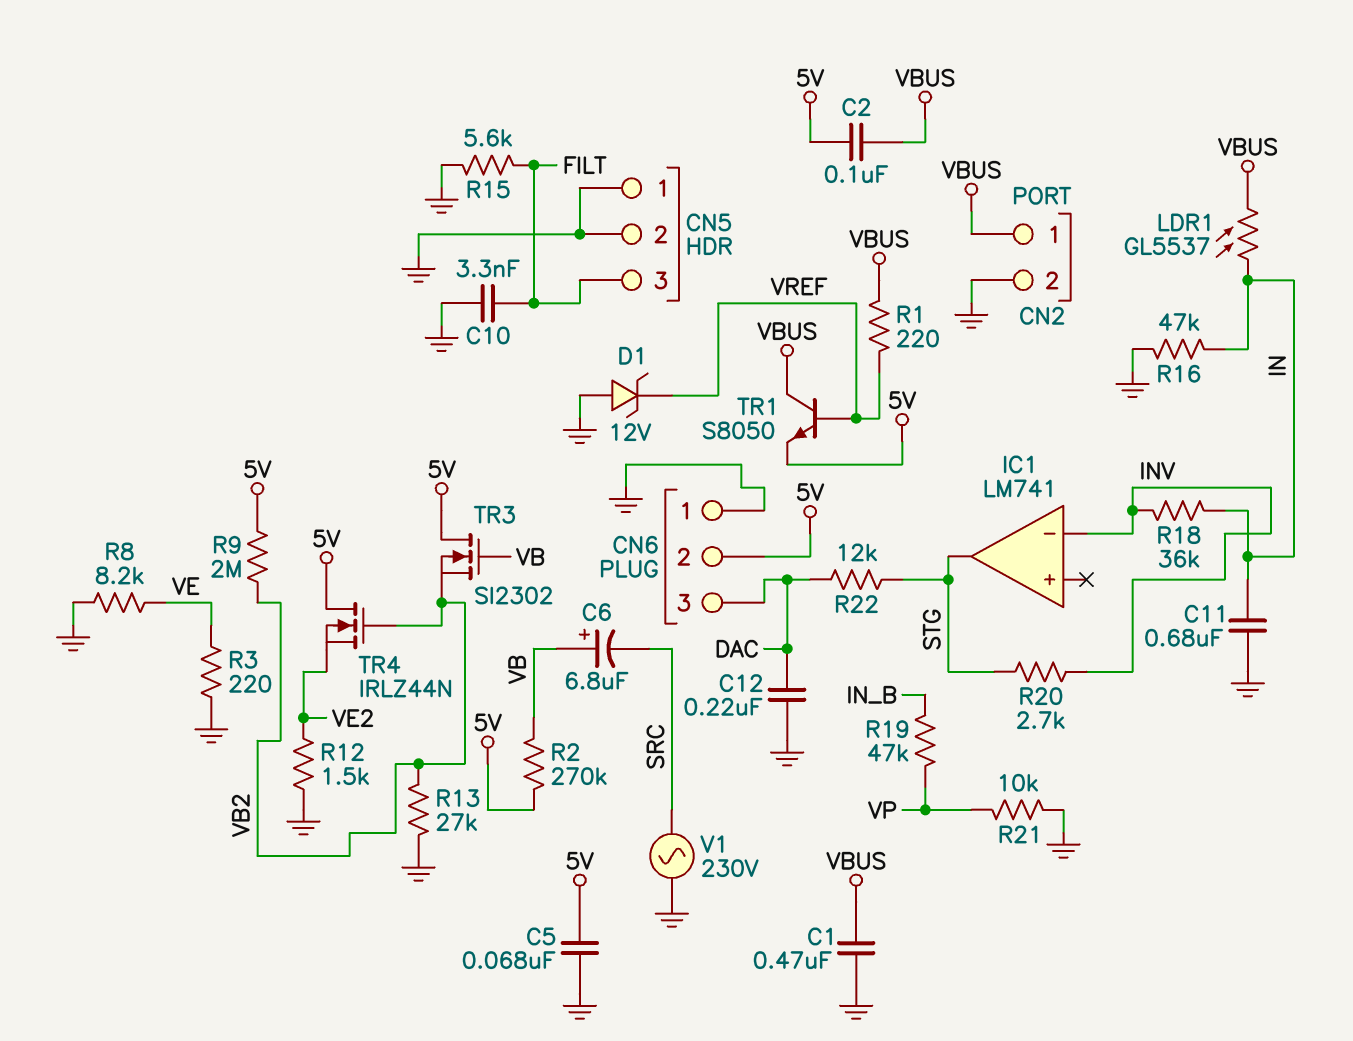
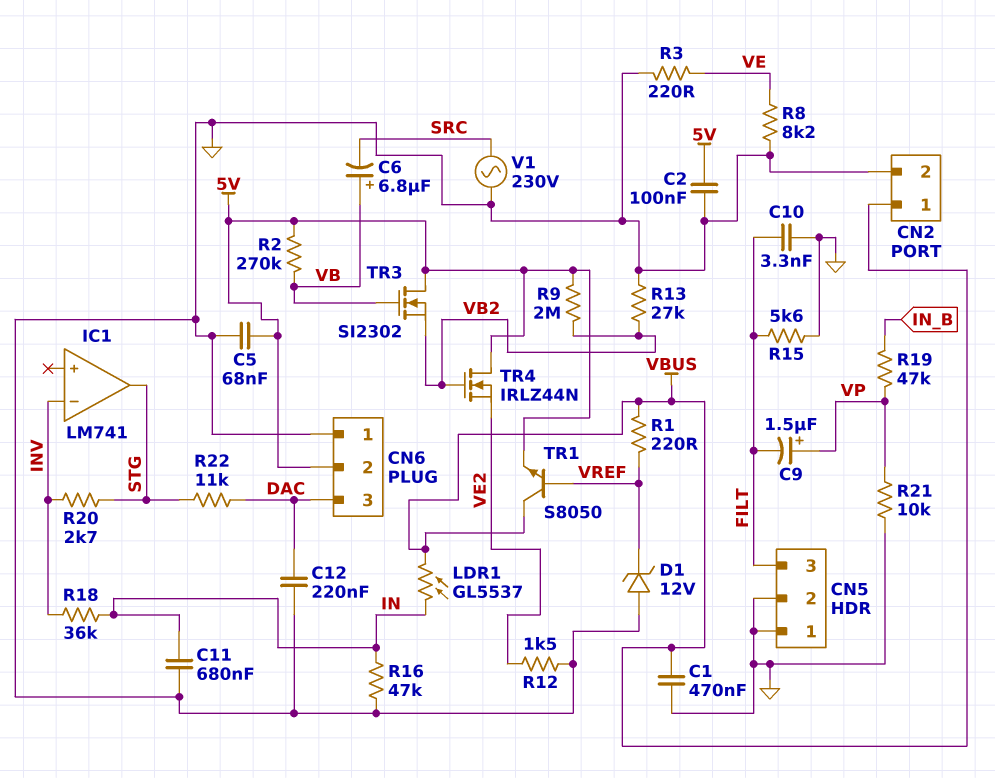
C2: 100nF (5V, VBUS) -> 100nF (5V, GND)
C9: none -> 1.5uF (plus VP, minus FILT)
R22: 12k (DAC, STG) -> 11k (DAC, STG)

